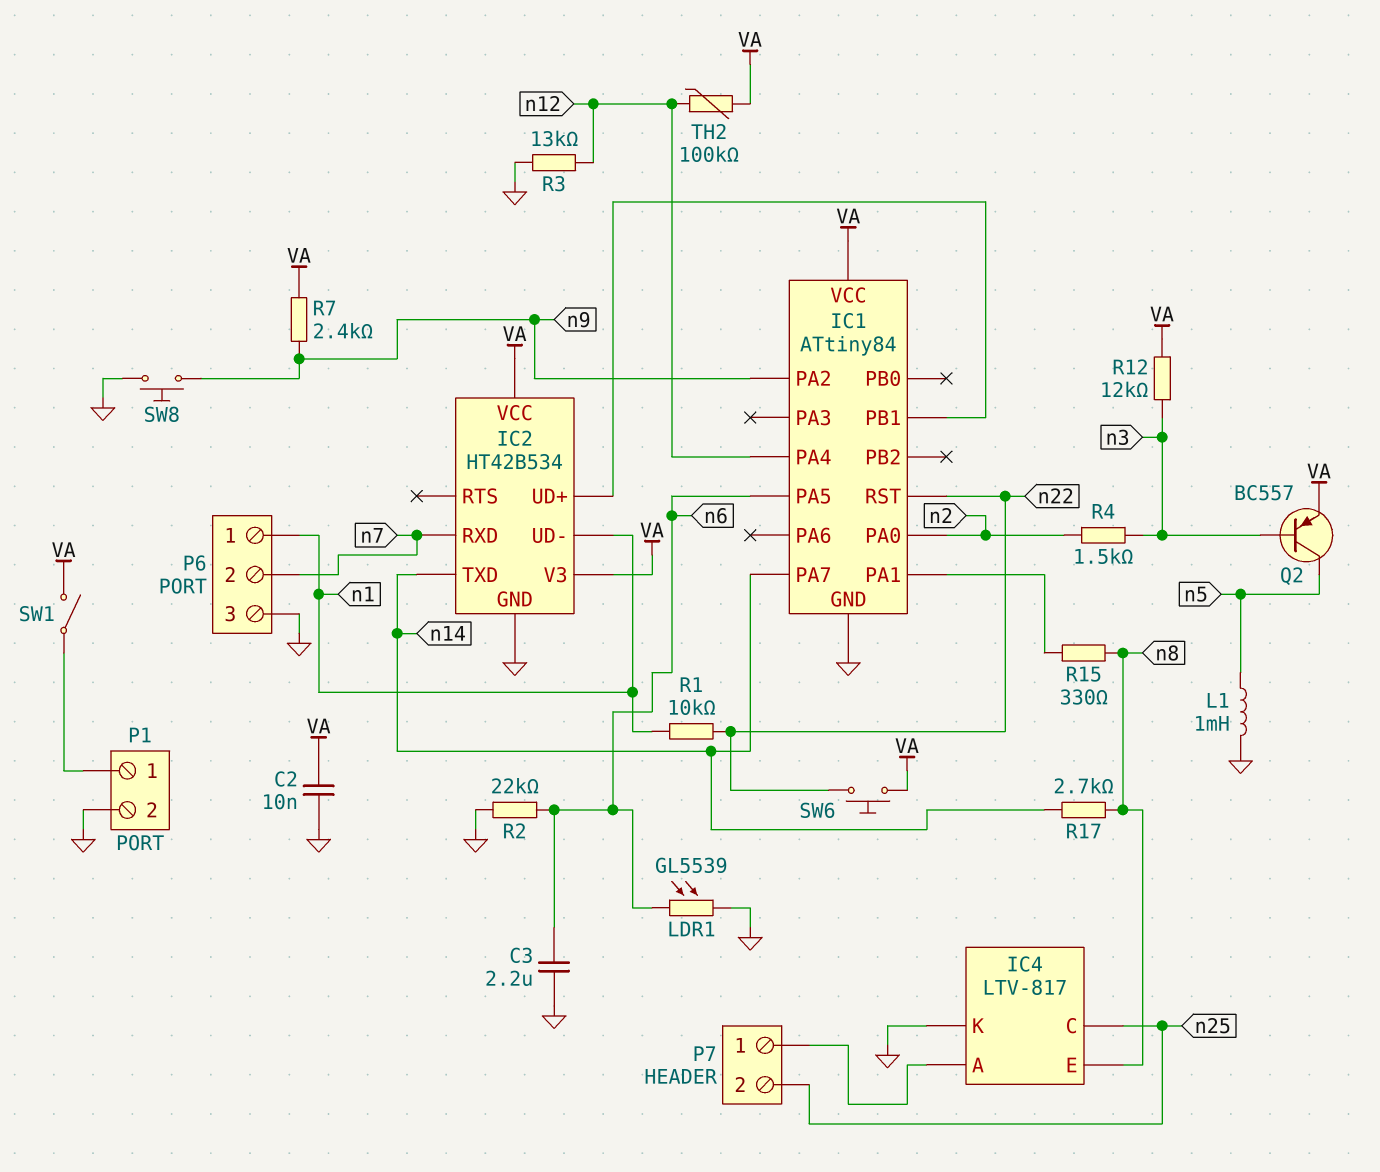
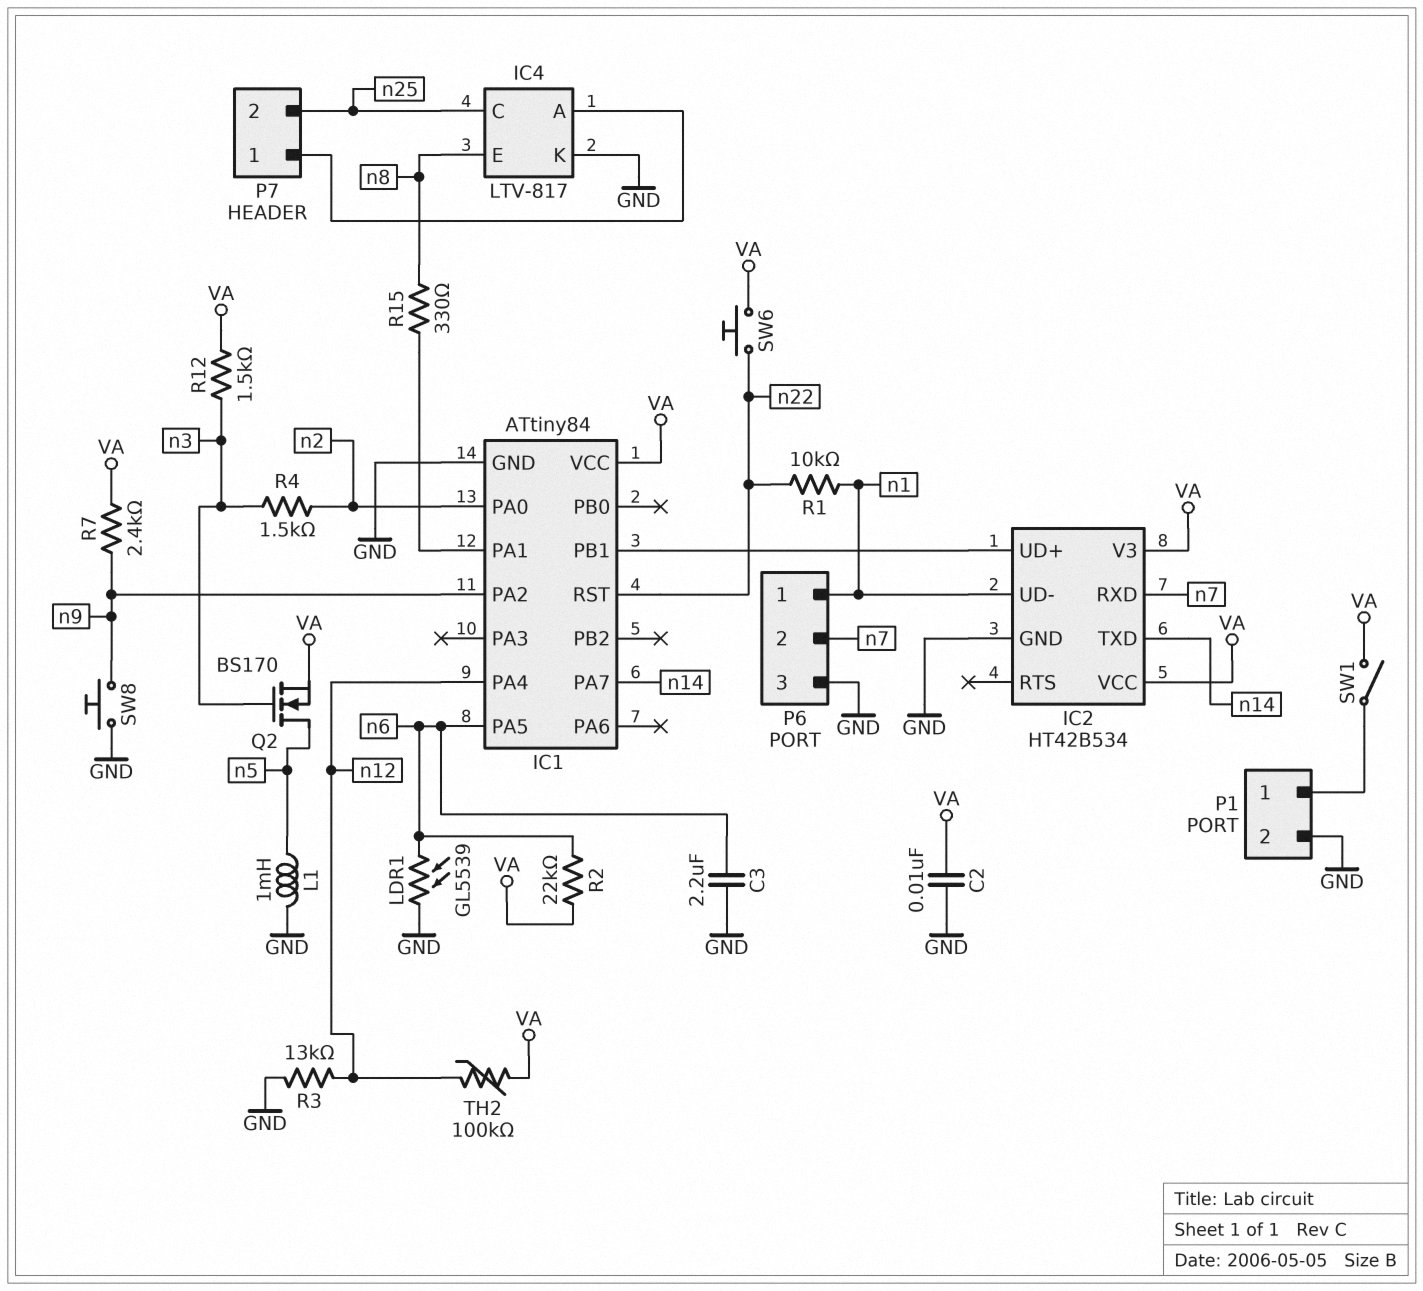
Q2: PNP BC557 (B n3, C n5, E VA) -> NMOS BS170 (G n3, D n5, S VA)
R2: 22k (GND, n6) -> 22k (VA, n6)
R12: 12k (VA, n3) -> 1.5k (VA, n3)
R17: 2.7k (n8, n14) -> none

